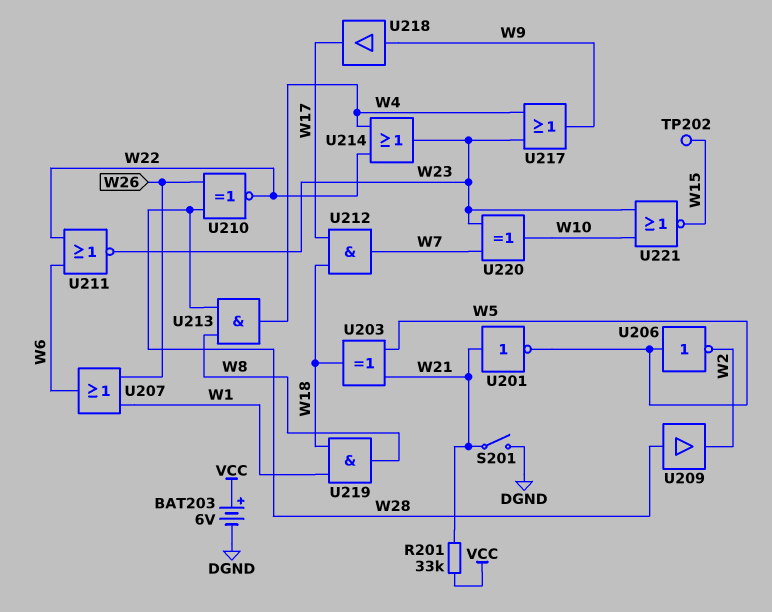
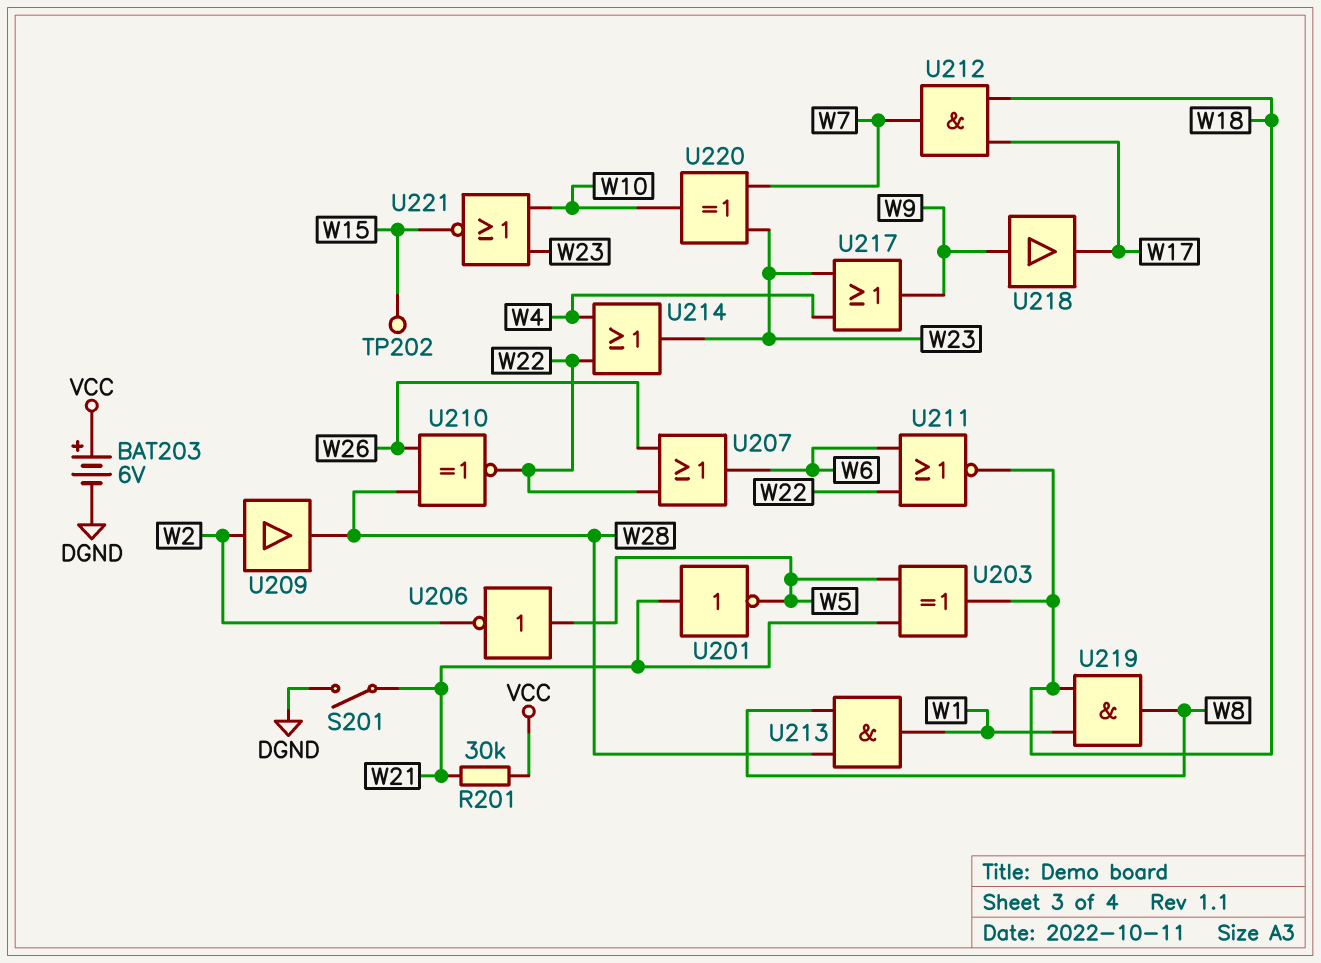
R201: 33k (VCC, W21) -> 30k (VCC, W21)
U207: OR (in W1, in W26, out W6) -> OR (in W22, in W26, out W6)
U209: buffer (in W28, out W2) -> buffer (in W2, out W28)
U211: NOR (in W6, in W22, out W23) -> NOR (in W6, in W22, out W18)
U213: AND (in W8, in W28, out W4) -> AND (in W8, in W28, out W1)

